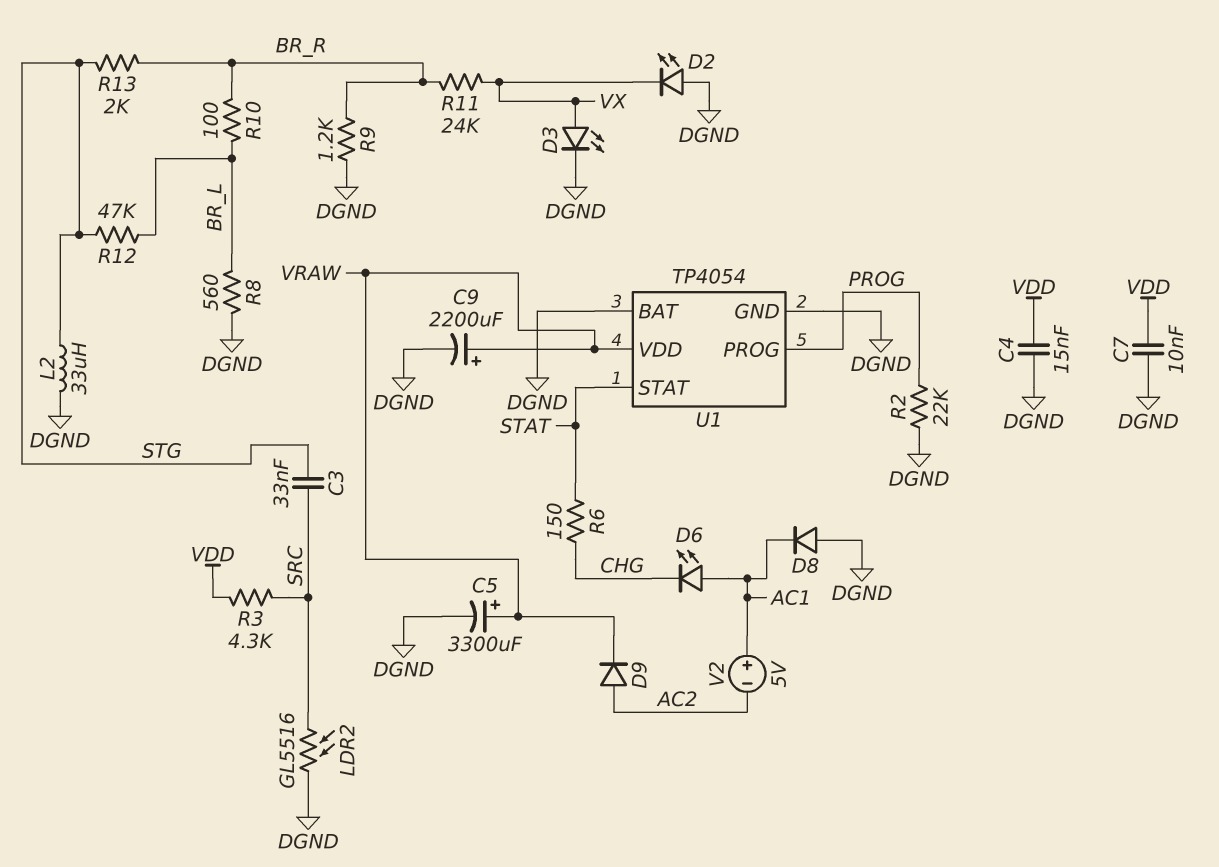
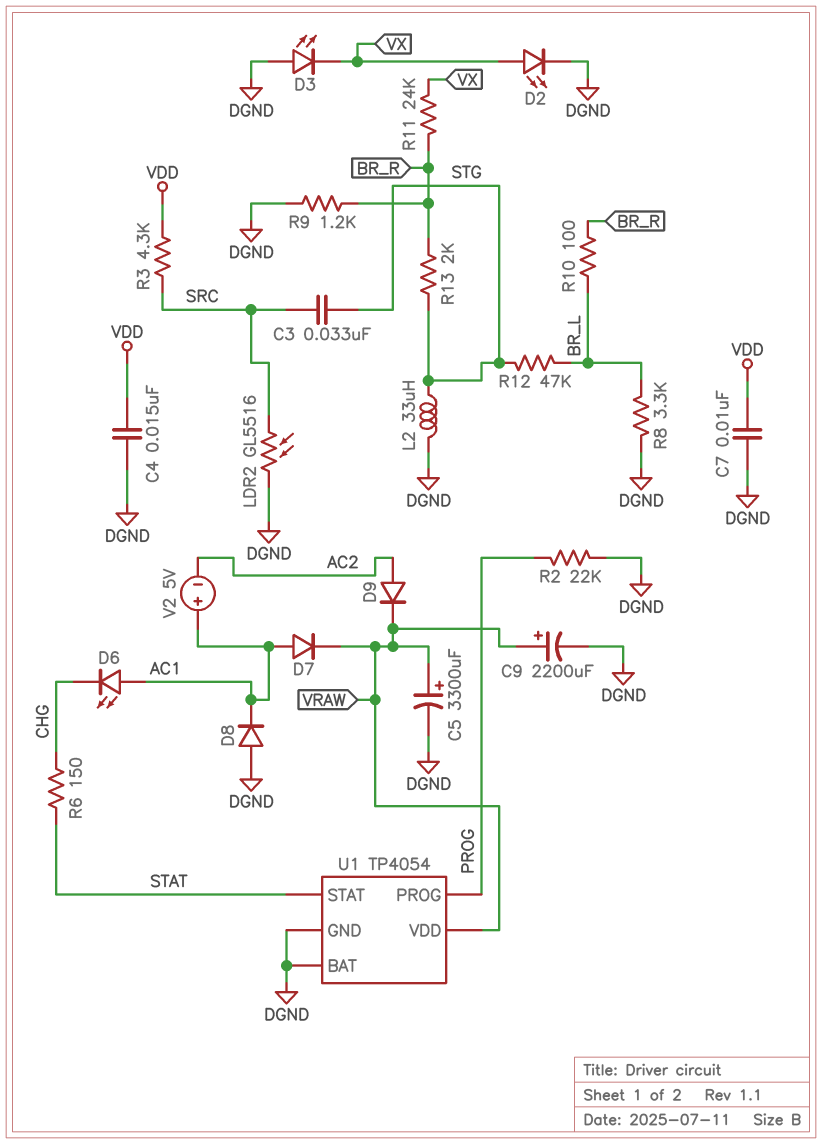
D2: LED (A DGND, K VX) -> LED (A VX, K DGND)
D3: LED (A VX, K DGND) -> LED (A DGND, K VX)
D7: none -> diode (A AC1, K VRAW)
R8: 560 (BR_L, DGND) -> 3.3k (BR_L, DGND)

